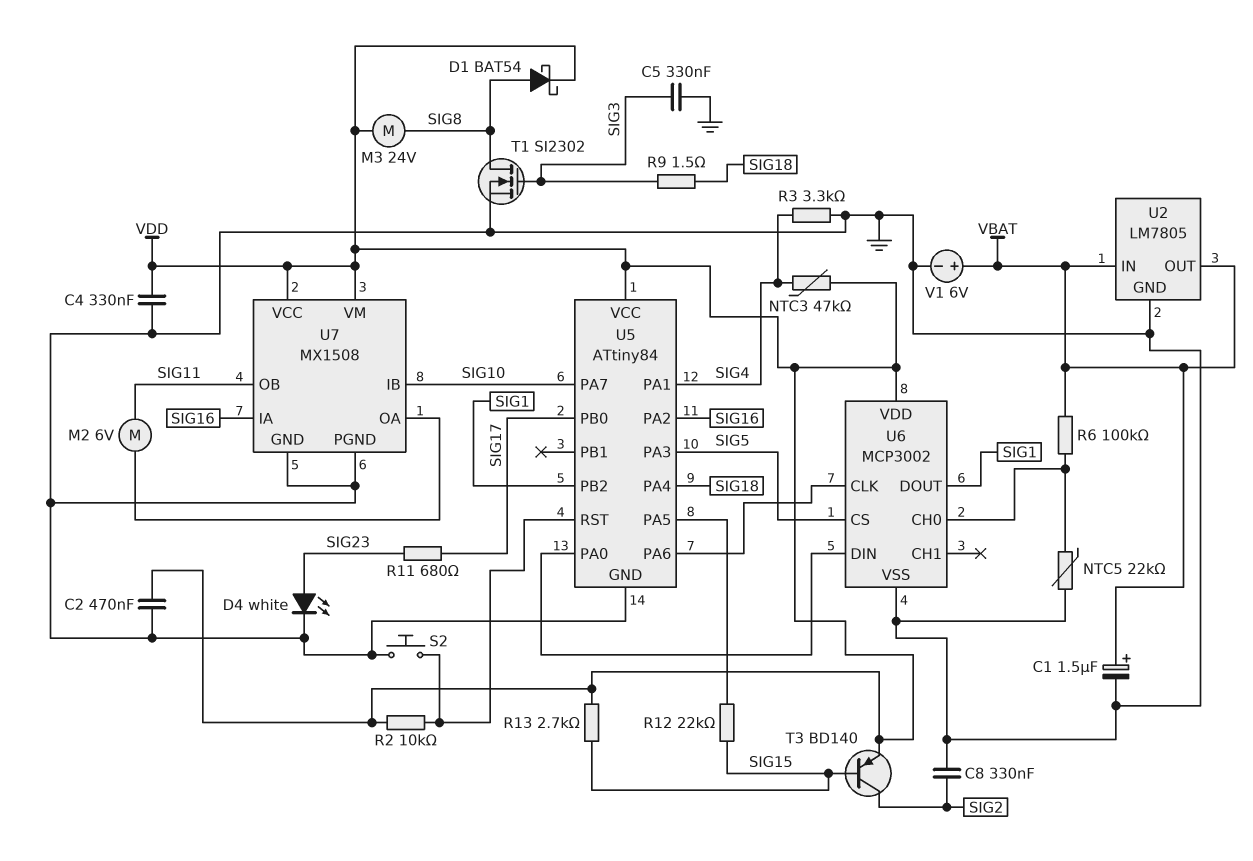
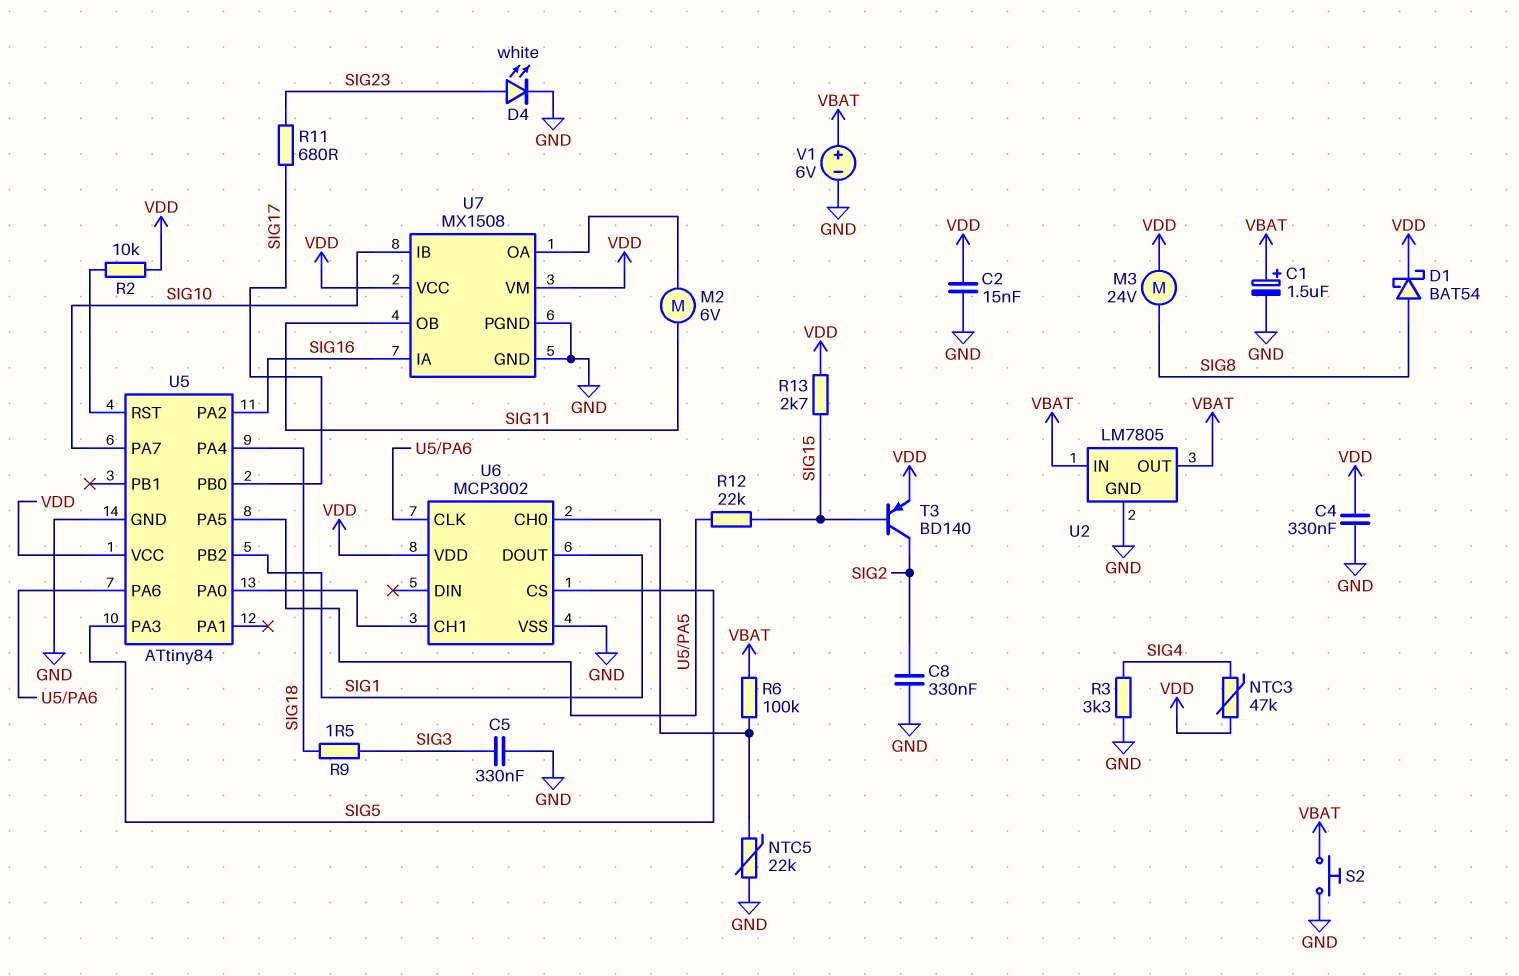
C2: 470nF (GND, VDD) -> 15nF (GND, VDD)
S2: button (GND, U5/RST) -> button (GND, VBAT)
T1: NMOS SI2302 (G SIG3, D SIG8, S GND) -> none
U5 pin PA1: SIG4 -> none
U6 pin CH1: none -> U5/PA0
U6 pin DIN: U5/PA0 -> none

